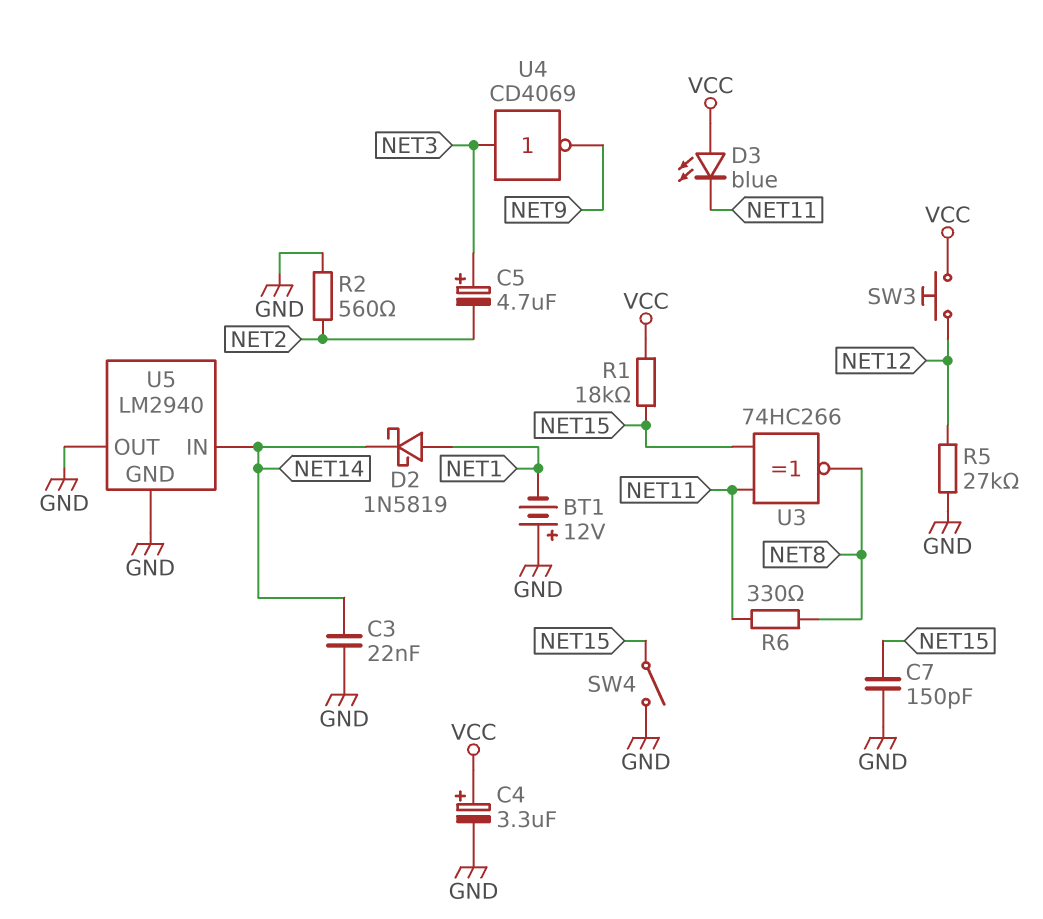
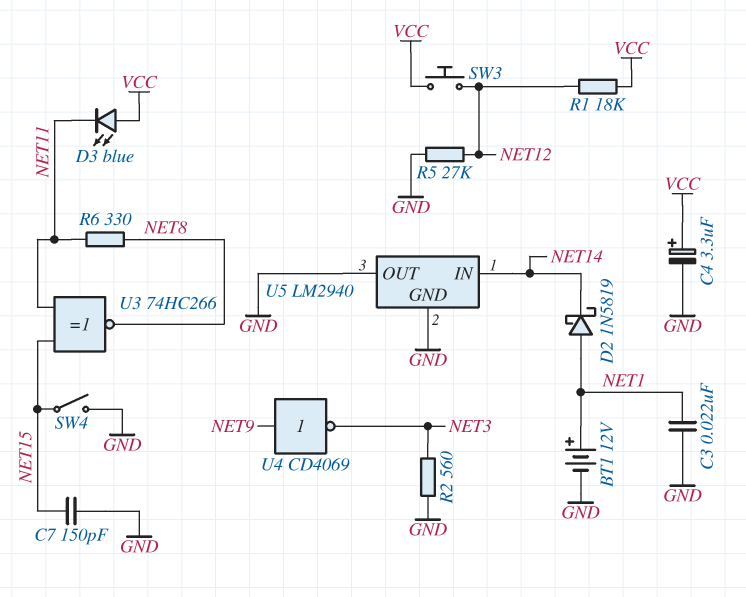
BT1: 12V (plus GND, minus NET1) -> 12V (plus NET1, minus GND)
C3: 22nF (GND, NET14) -> 22nF (GND, NET1)
C5: 4.7uF (plus NET3, minus NET2) -> none
R1: 18k (NET15, VCC) -> 18k (NET12, VCC)
R2: 560 (GND, NET2) -> 560 (GND, NET3)
U4: NOT CD4069 (in NET3, out NET9) -> NOT CD4069 (in NET9, out NET3)

